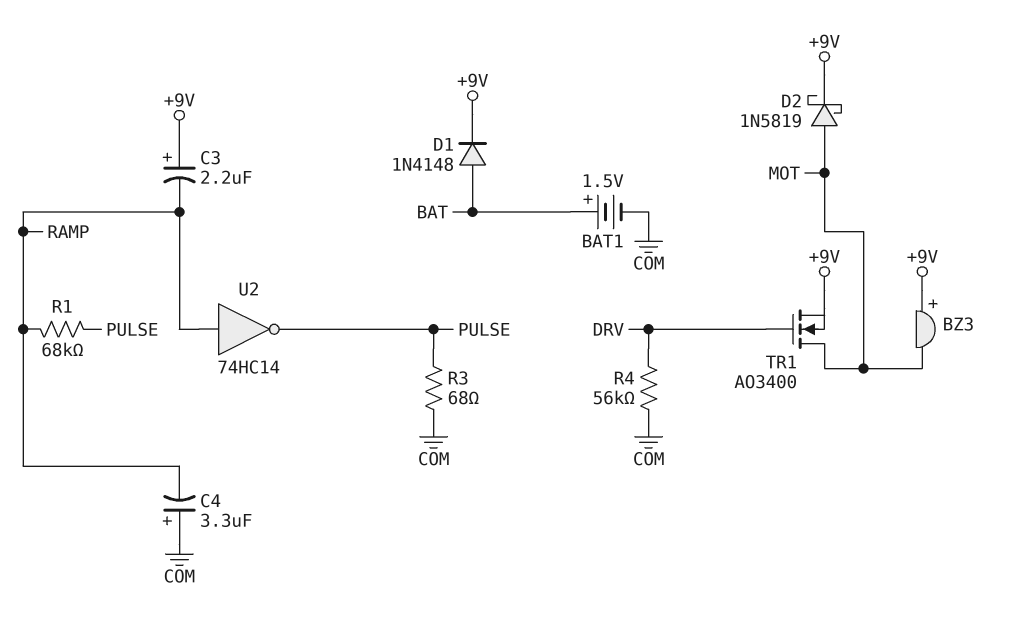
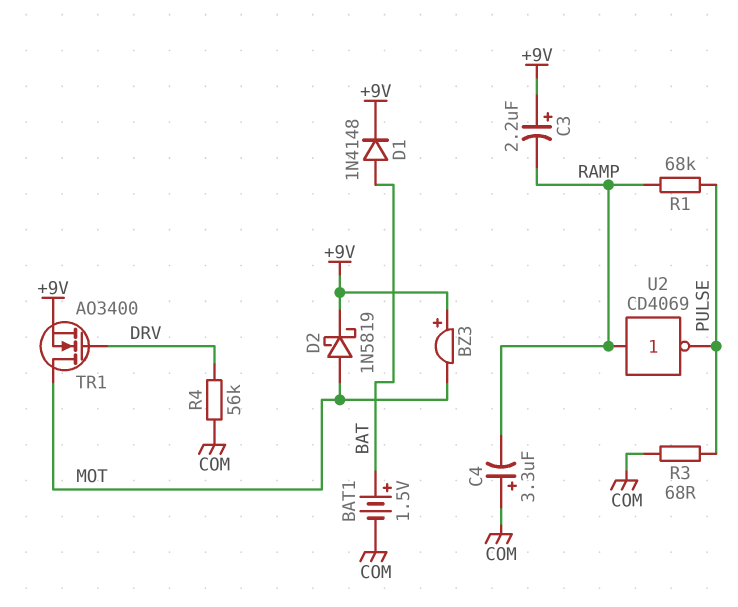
U2: NOT 74HC14 (in RAMP, out PULSE) -> NOT CD4069 (in RAMP, out PULSE)

